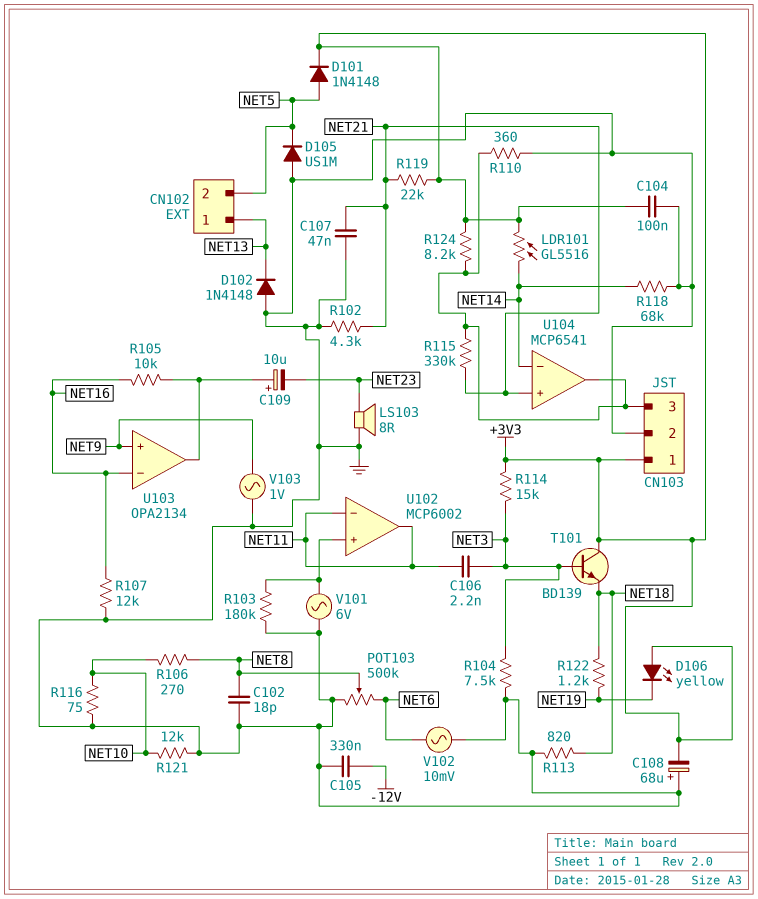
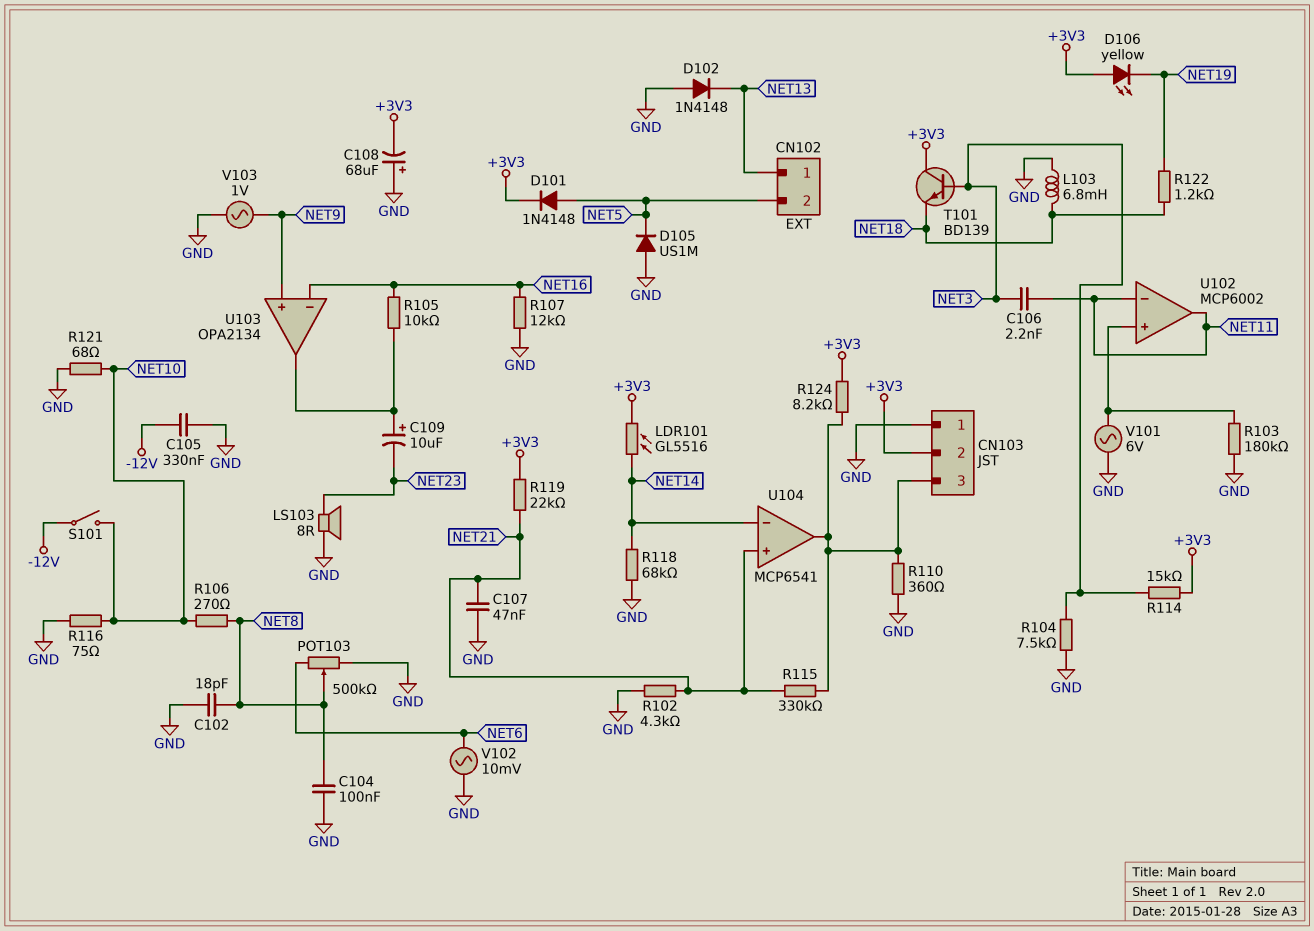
C104: 100nF (+3V3, GND) -> 100nF (GND, NET8)
CN103 pin 1: +3V3 -> GND
CN103 pin 2: GND -> +3V3
L103: none -> 6.8mH (GND, NET18)
R113: 820 (GND, NET18) -> none
R121: 12k (GND, NET10) -> 68 (GND, NET10)
S101: none -> switch (-12V, NET10)

